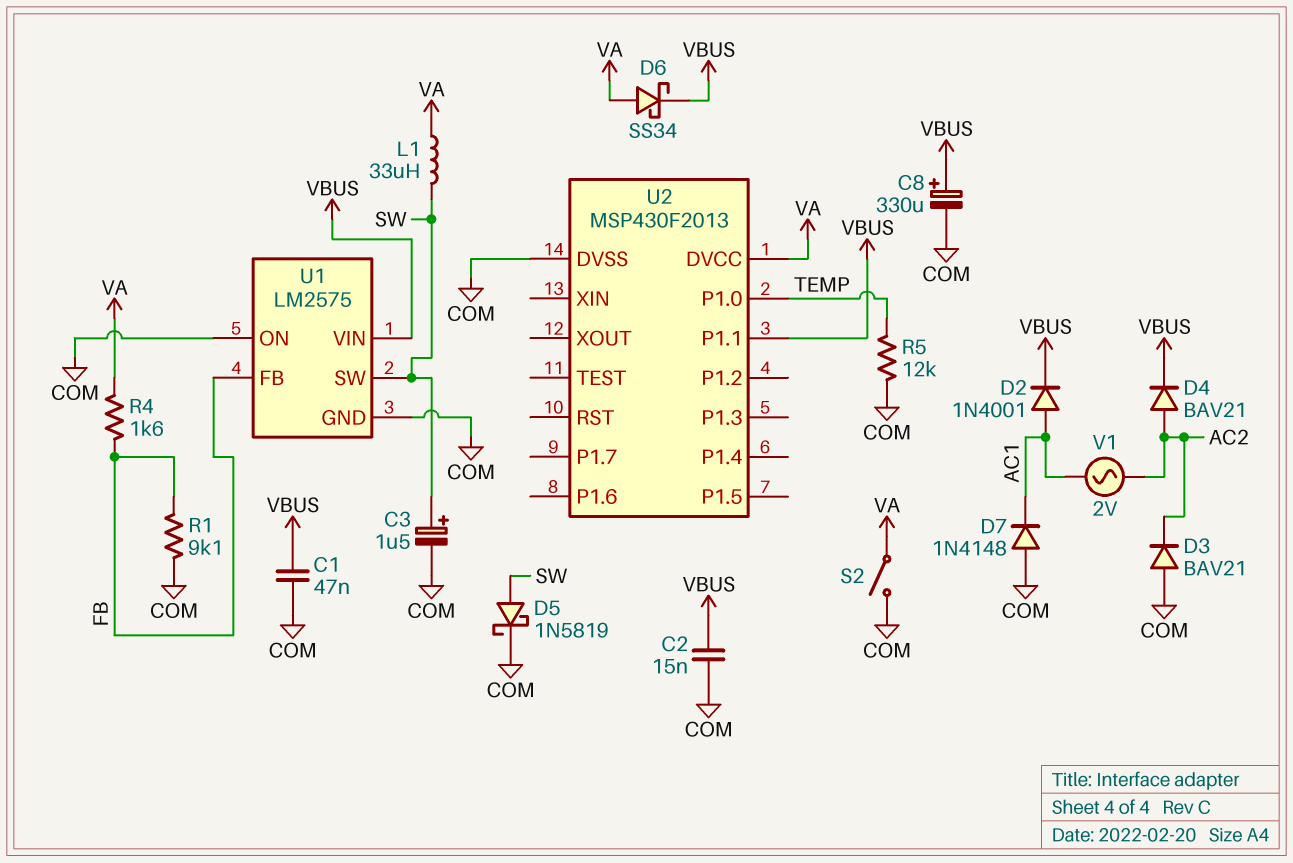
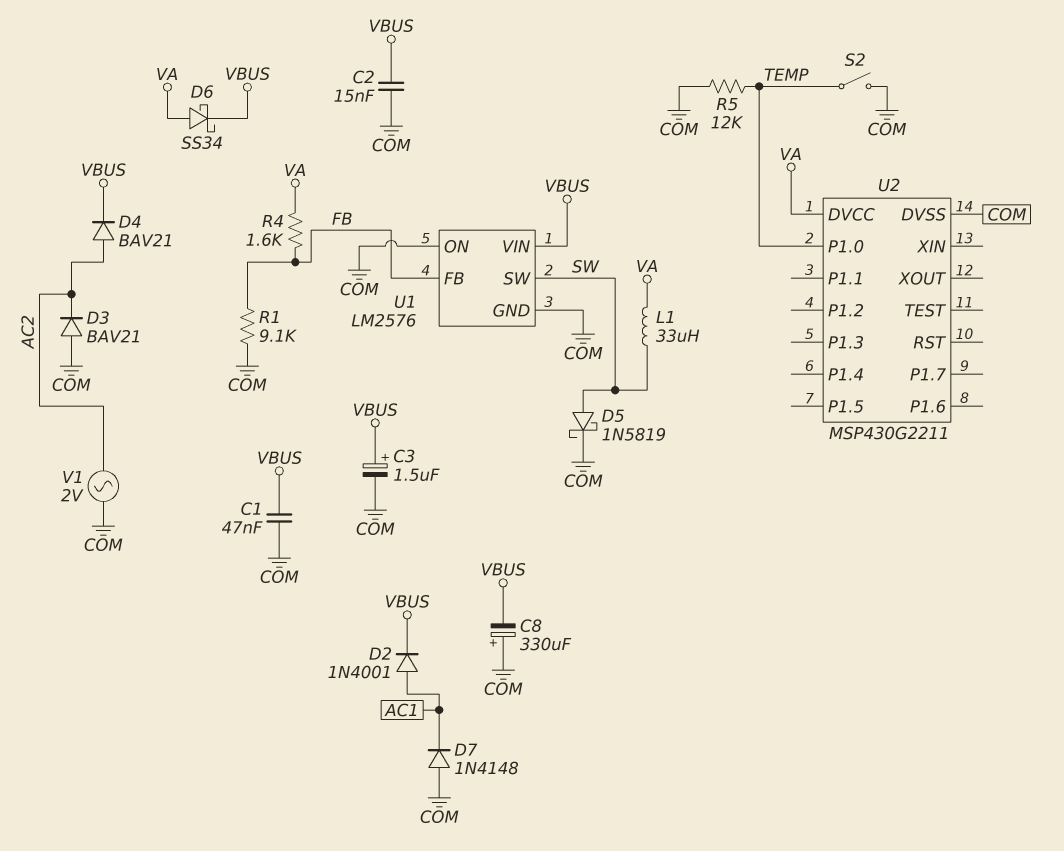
C3: 1.5uF (plus SW, minus COM) -> 1.5uF (plus VBUS, minus COM)
C8: 330uF (plus VBUS, minus COM) -> 330uF (plus COM, minus VBUS)
S2: switch (COM, VA) -> switch (COM, TEMP)
U1: LM2575 -> LM2576
U2: MSP430F2013 -> MSP430G2211
U2 pin P1.1: VBUS -> none
V1: AC 2V (AC1, AC2) -> AC 2V (AC2, COM)

